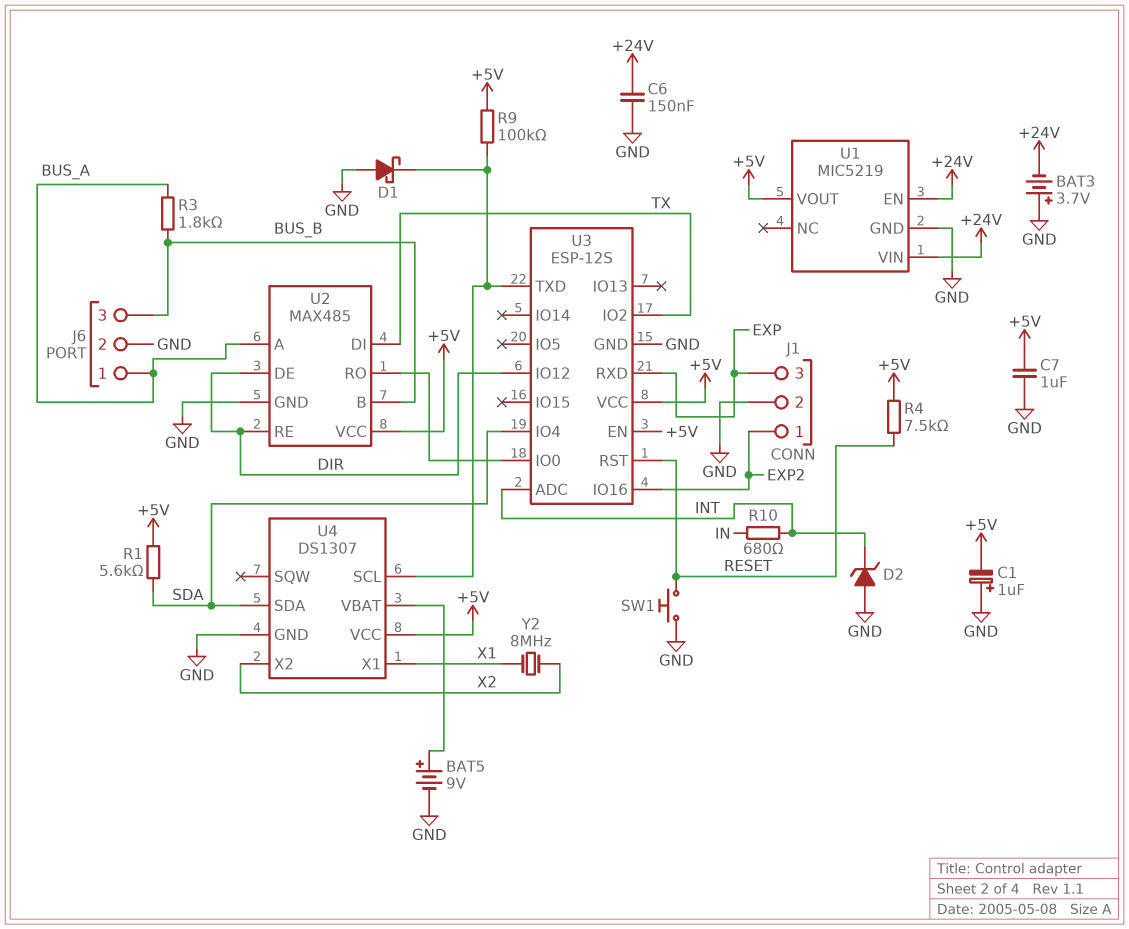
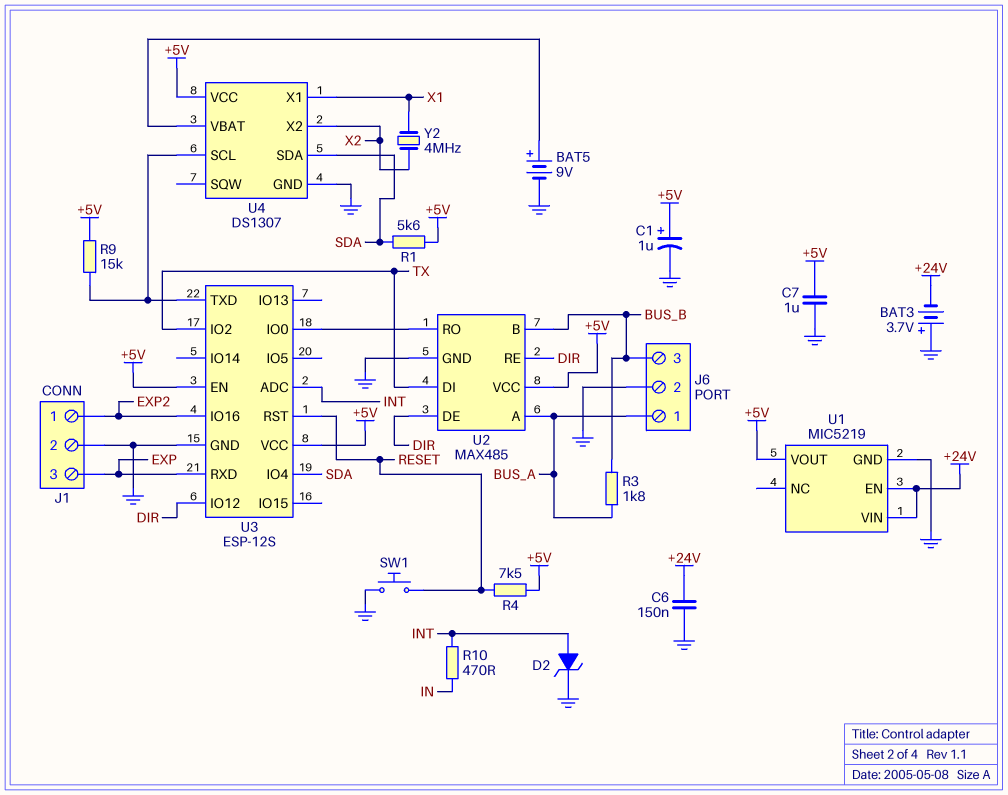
C1: 1uF (plus GND, minus +5V) -> 1uF (plus +5V, minus GND)
D1: schottky (A GND, K U3/TXD) -> none
D2: zener (A GND, K INT) -> zener (A INT, K GND)
R9: 100k (+5V, U3/TXD) -> 15k (+5V, U3/TXD)
R10: 680 (IN, INT) -> 470 (IN, INT)
Y2: 8MHz (X1, X2) -> 4MHz (X1, X2)

